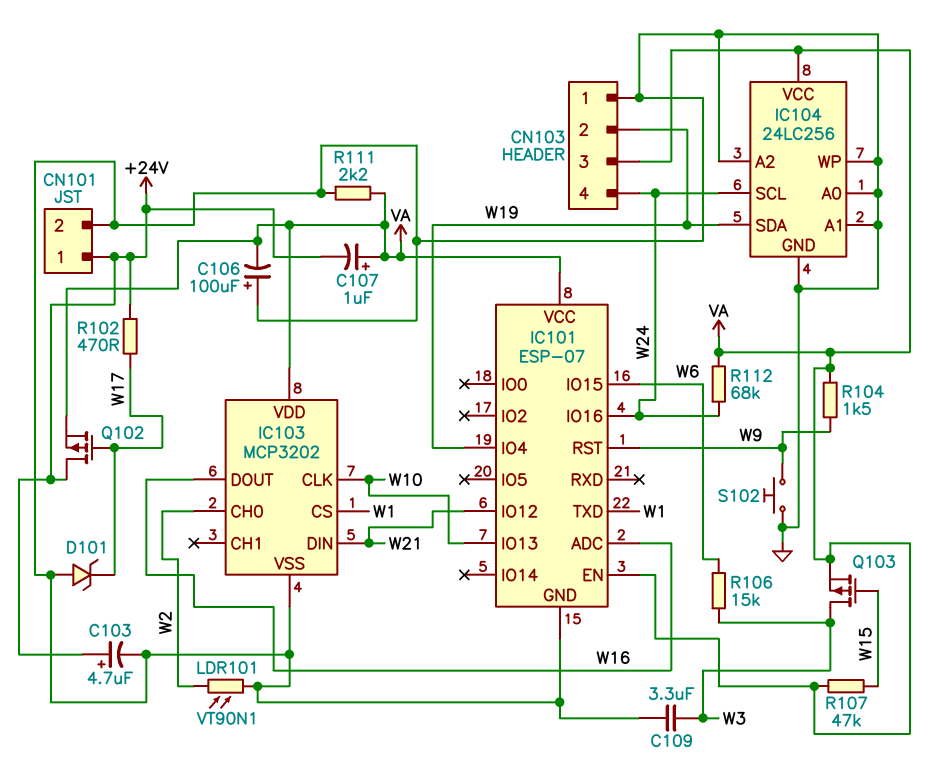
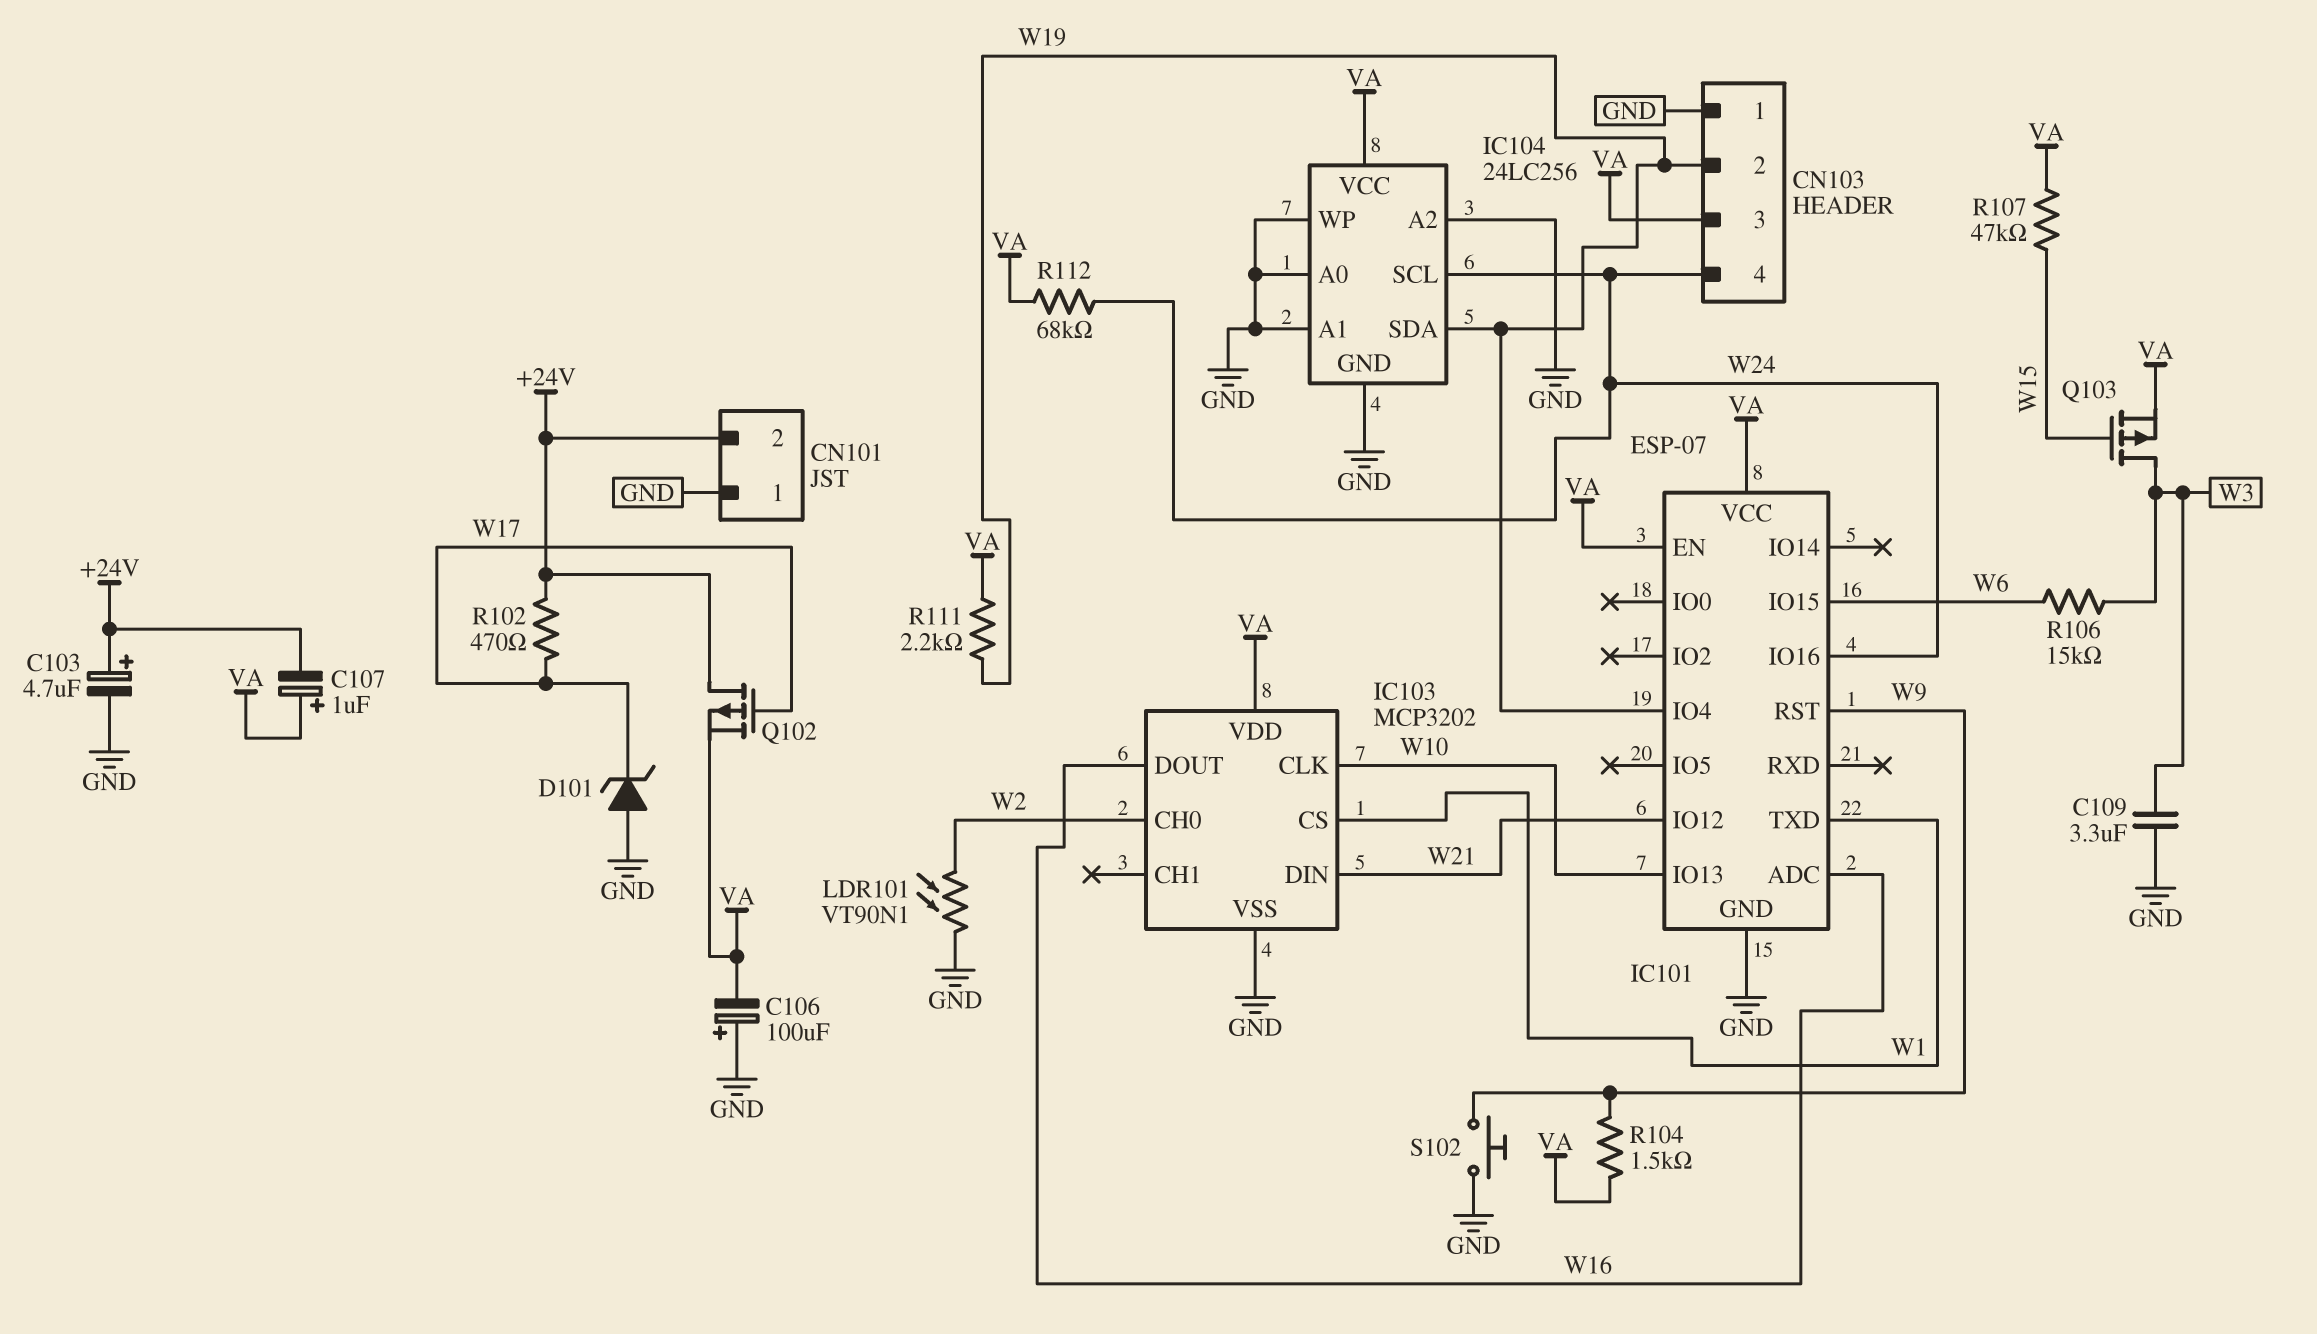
CN101 pin 1: +24V -> GND
CN101 pin 2: GND -> +24V
R111: 2.2k (GND, VA) -> 2.2k (VA, W19)

